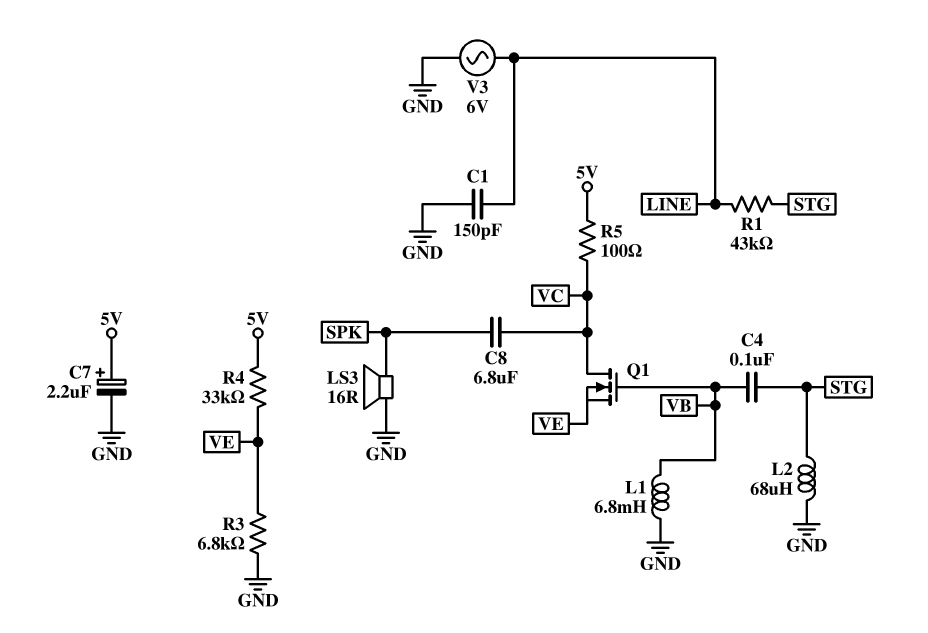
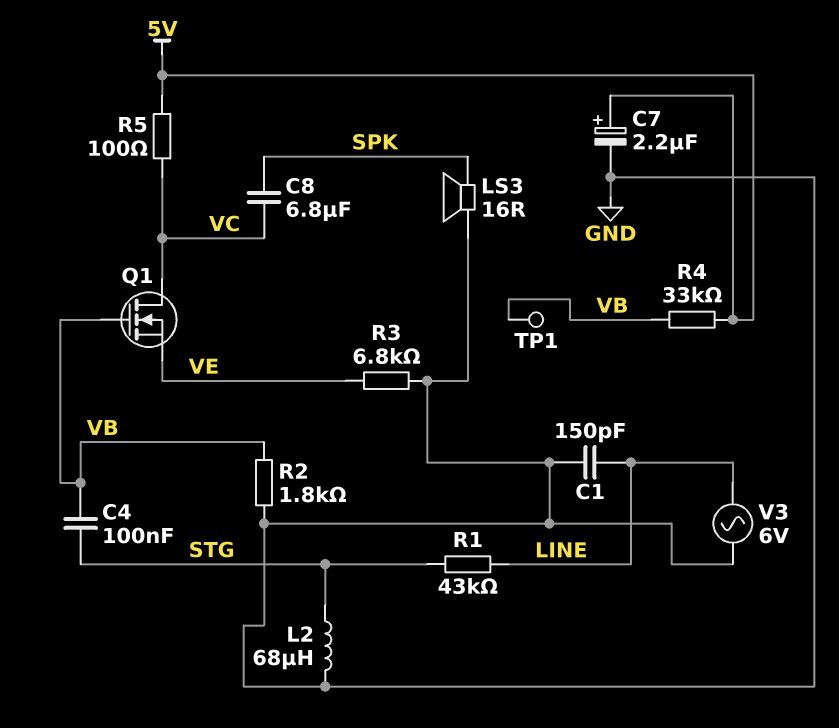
L1: 6.8mH (GND, VB) -> none
R2: none -> 1.8k (GND, VB)
R4: 33k (5V, VE) -> 33k (5V, VB)
TP1: none -> test point (VB)

